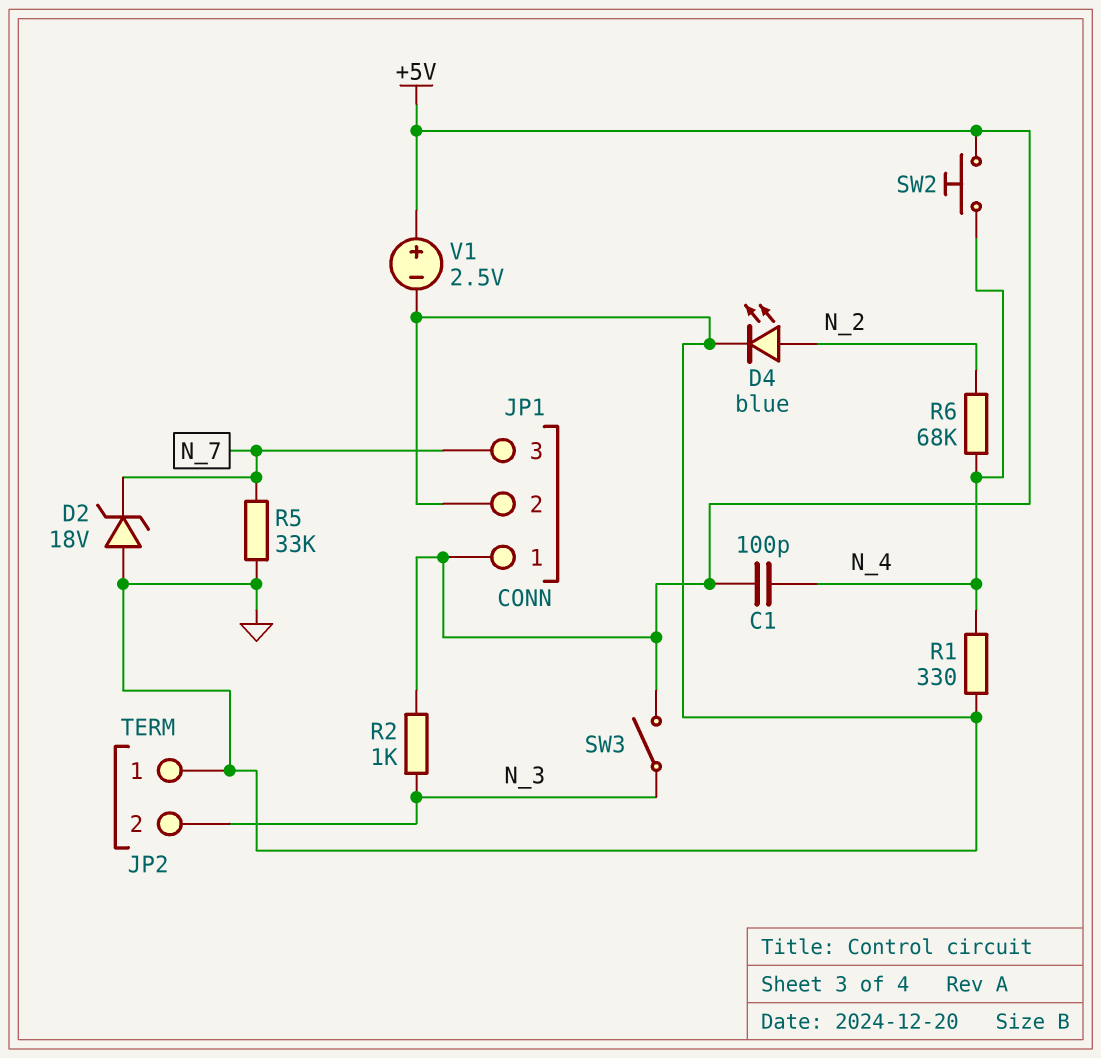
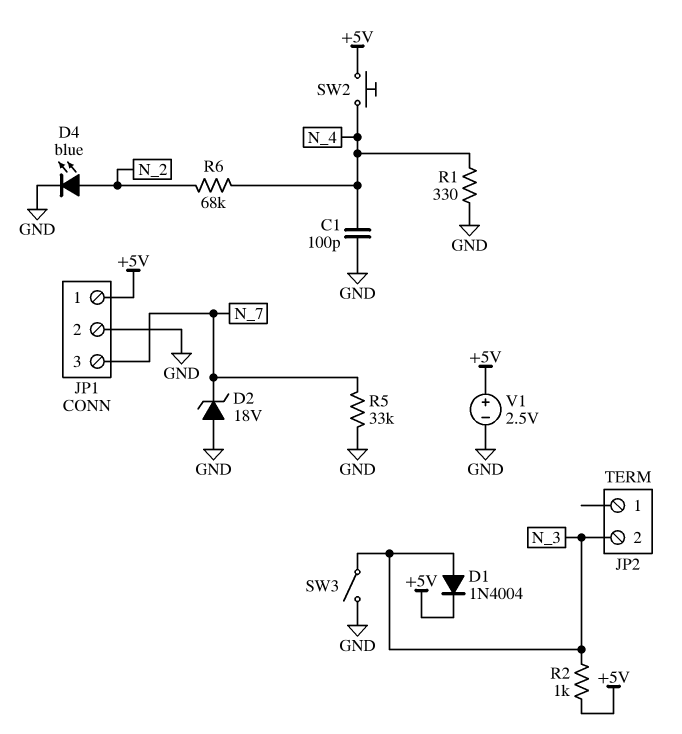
C1: 100pF (+5V, N_4) -> 100pF (GND, N_4)
D1: none -> diode 1N4004 (A N_3, K +5V)
JP2 pin 1: GND -> none
SW3: switch (+5V, N_3) -> switch (GND, N_3)

